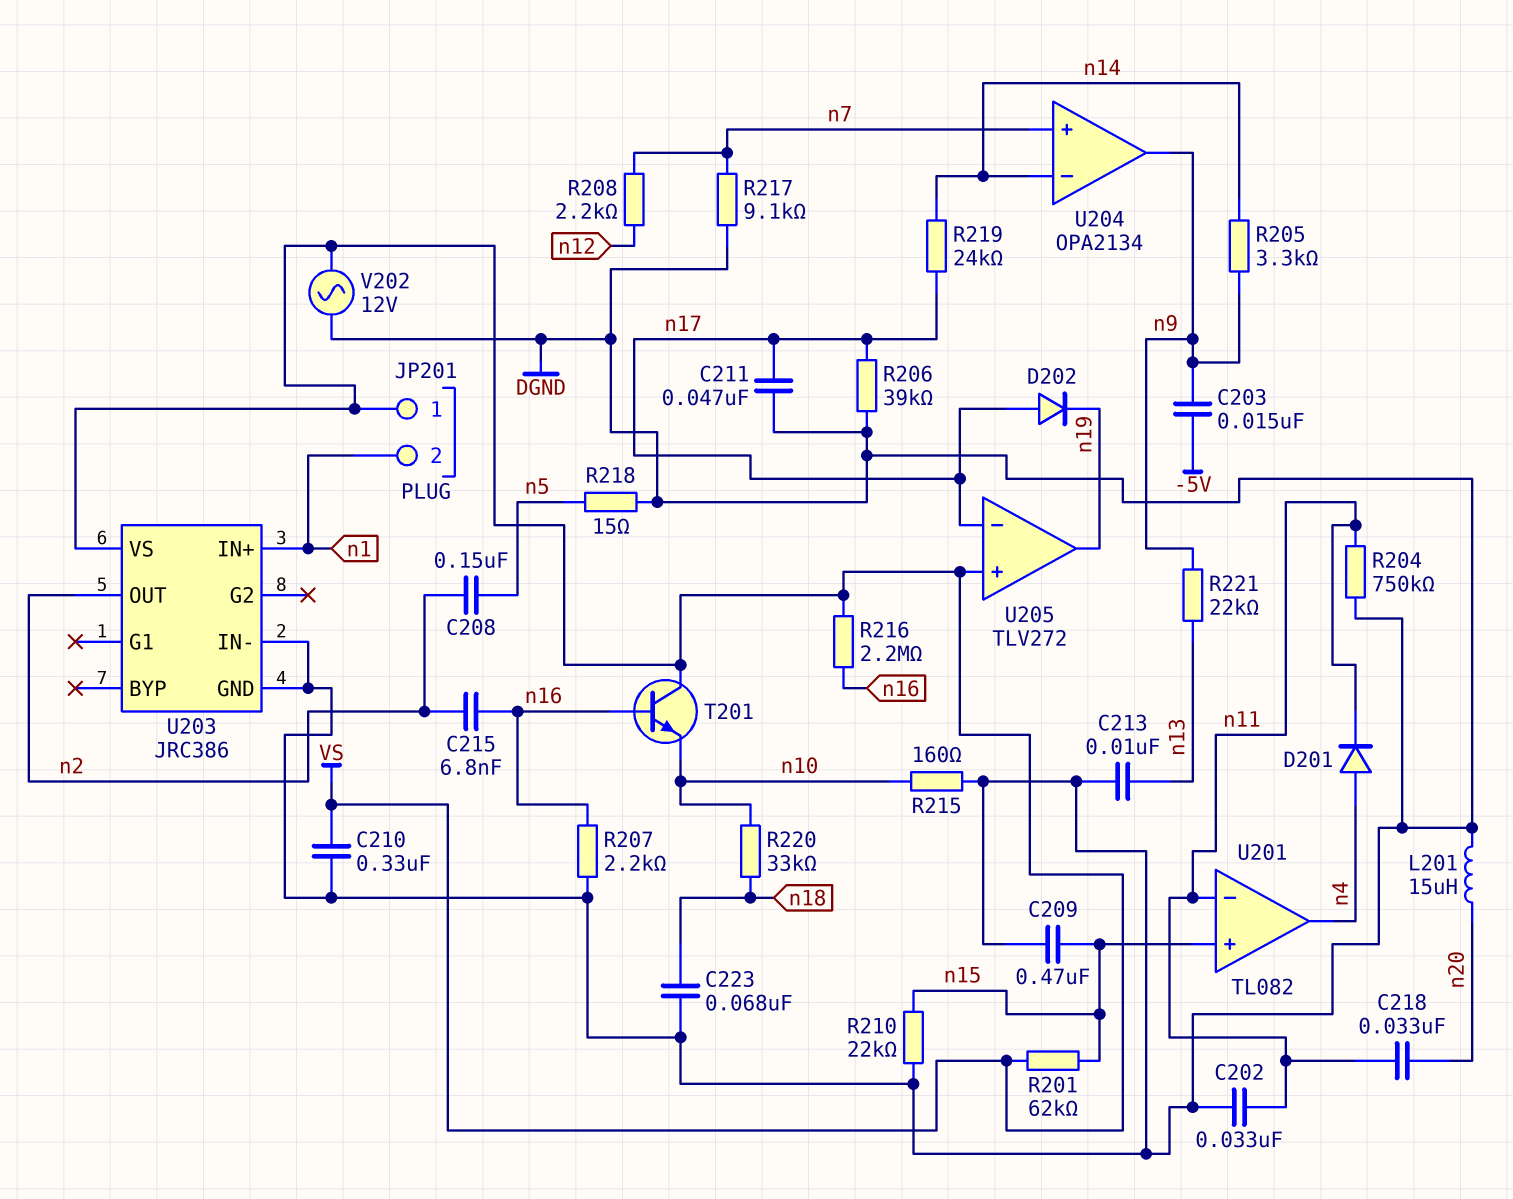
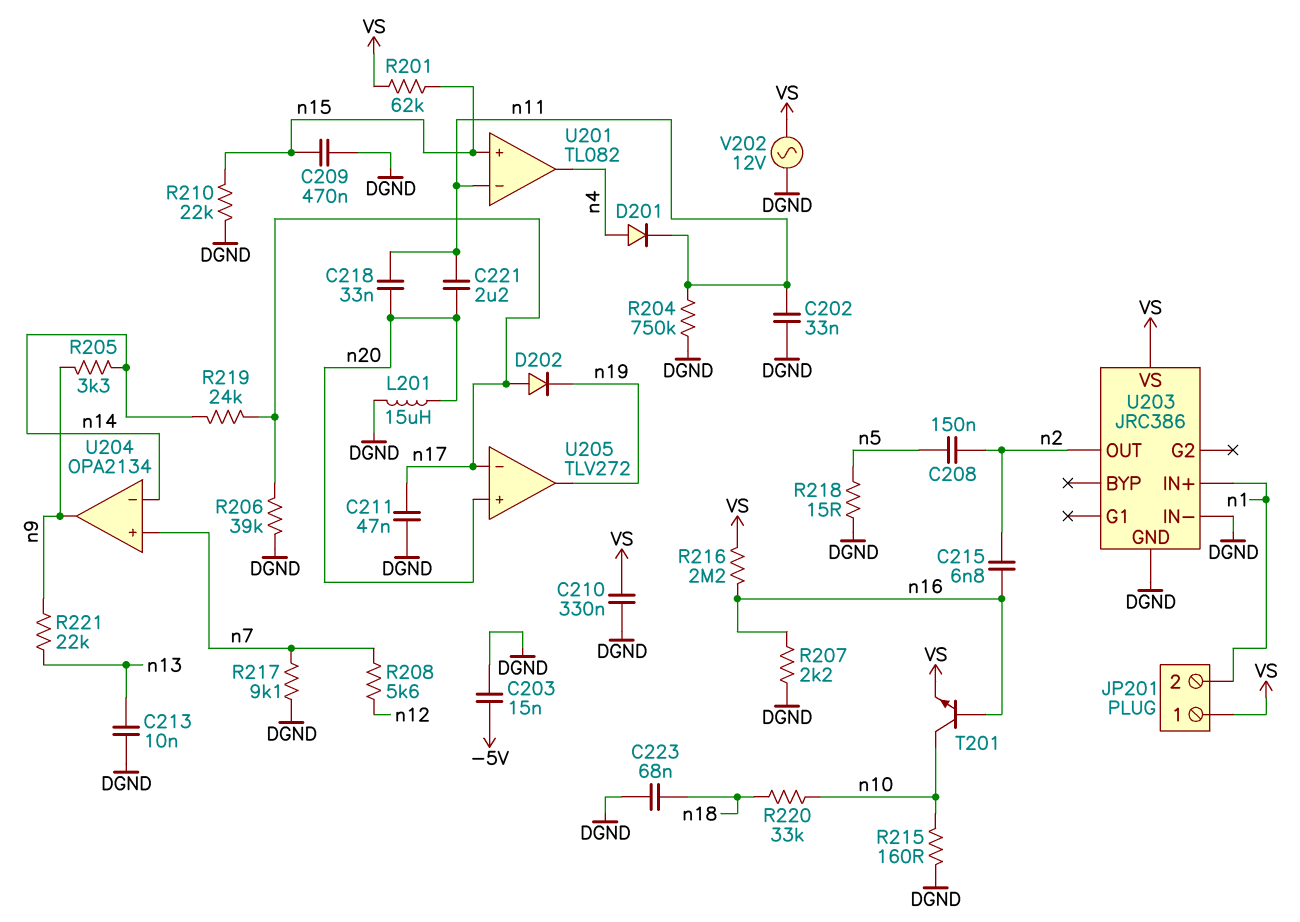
C203: 15nF (-5V, n9) -> 15nF (-5V, DGND)
C221: none -> 2.2uF (n11, n20)
R208: 2.2k (n7, n12) -> 5.6k (n7, n12)
T201: NPN (B n16, C VS, E n10) -> NPN (B n16, C n10, E VS)
U205 pin in+: VS -> n20

